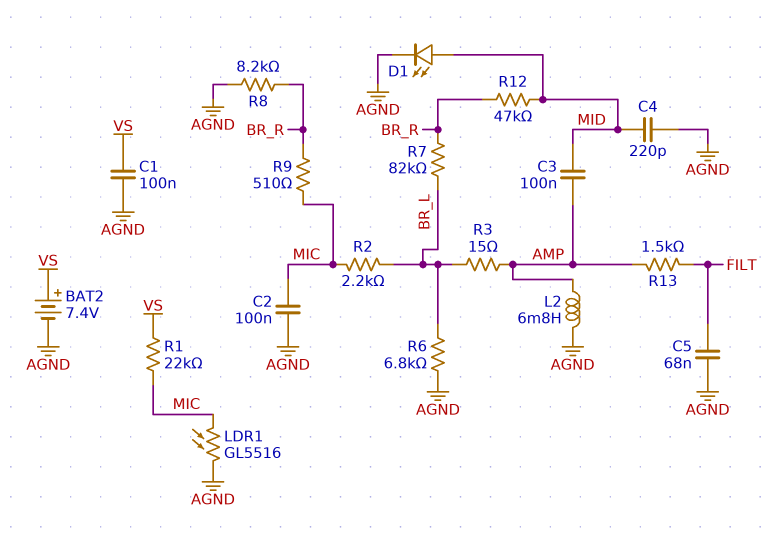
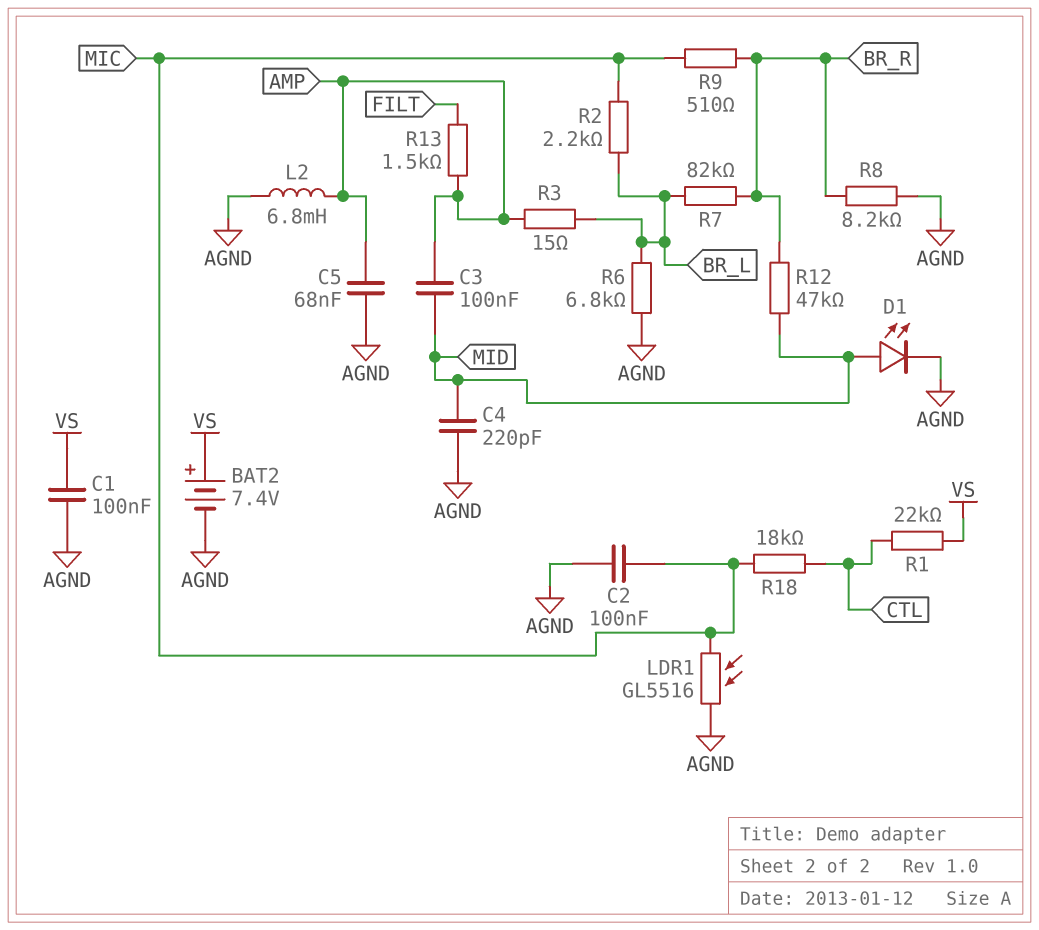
C5: 68nF (AGND, FILT) -> 68nF (AGND, AMP)
R1: 22k (MIC, VS) -> 22k (CTL, VS)
R18: none -> 18k (CTL, MIC)

